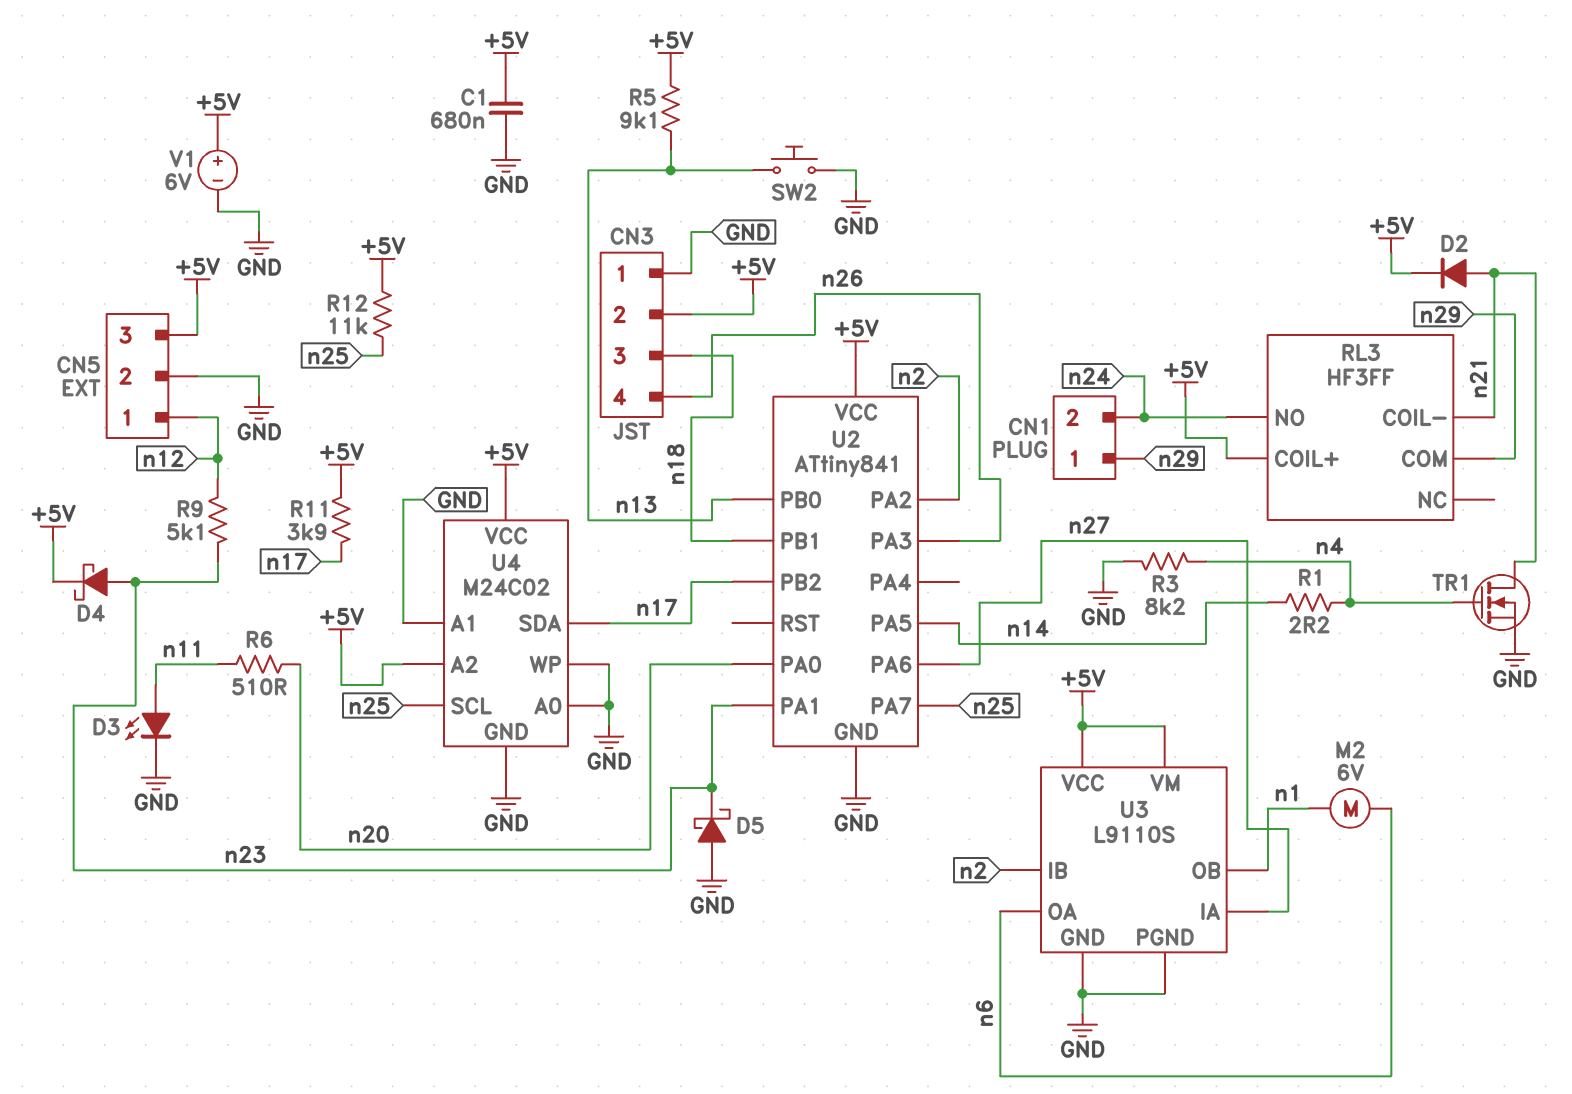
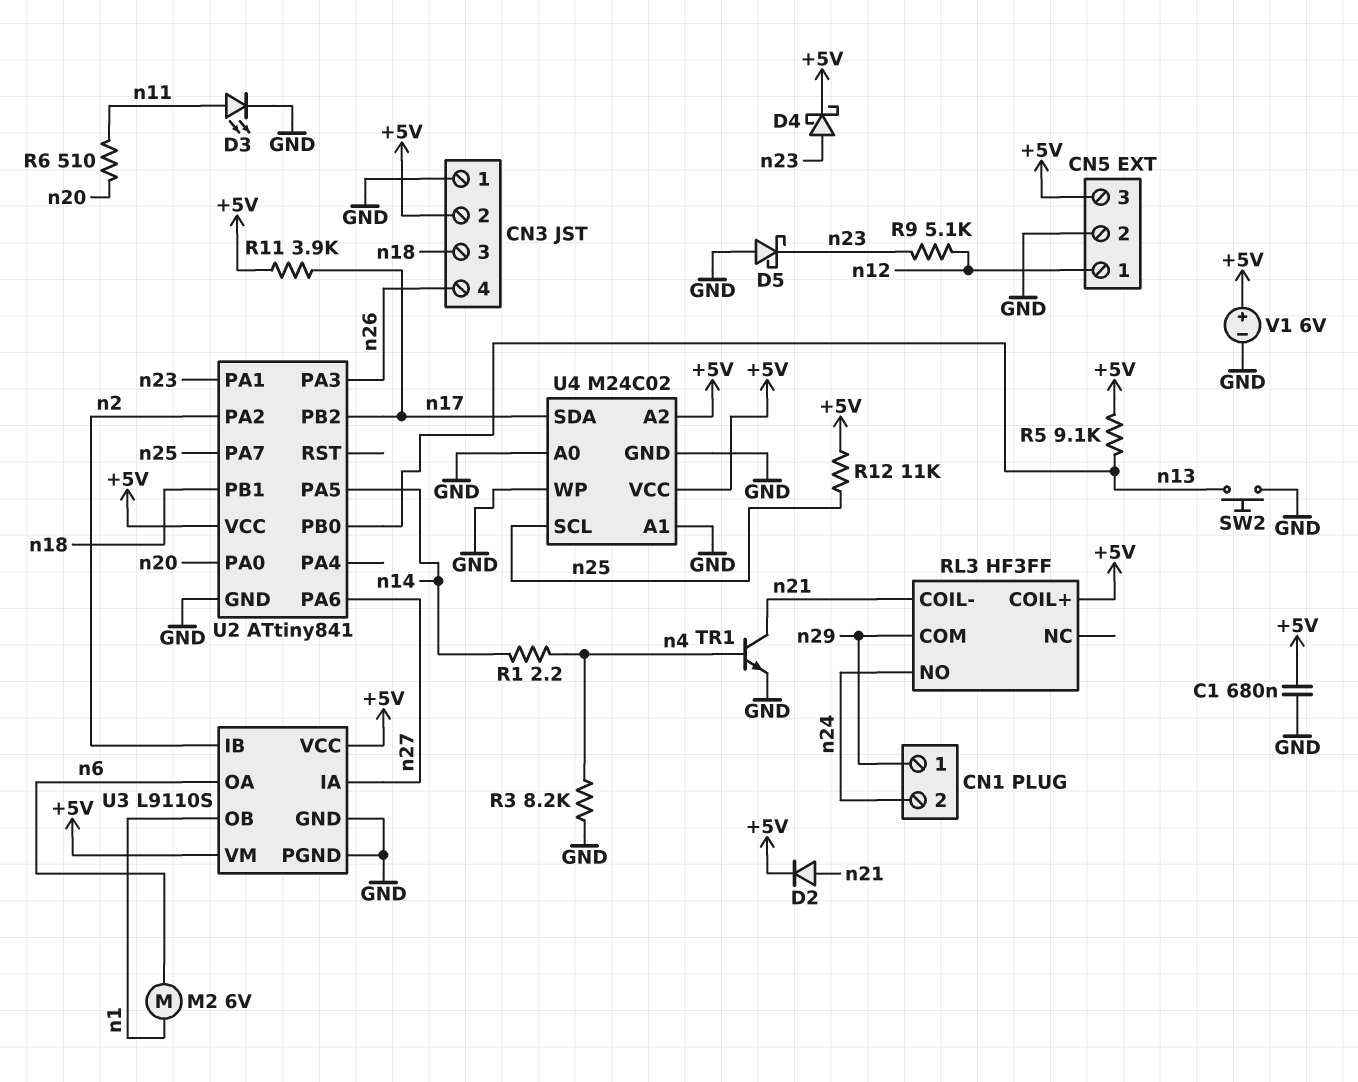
TR1: NMOS (G n4, D n21, S GND) -> NPN (B n4, C n21, E GND)

